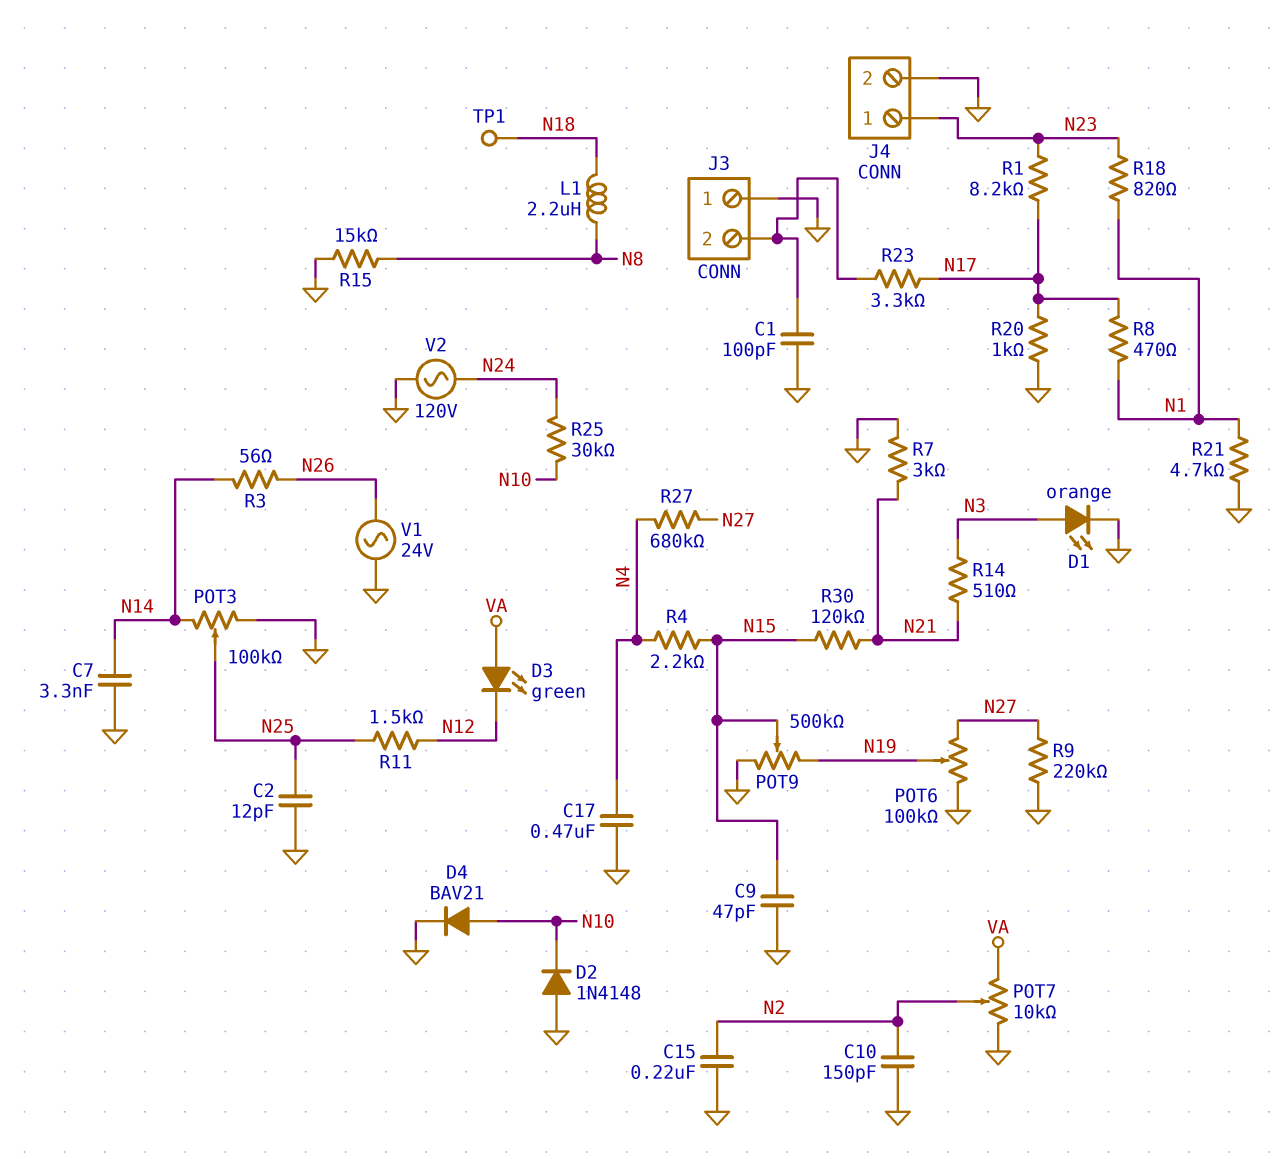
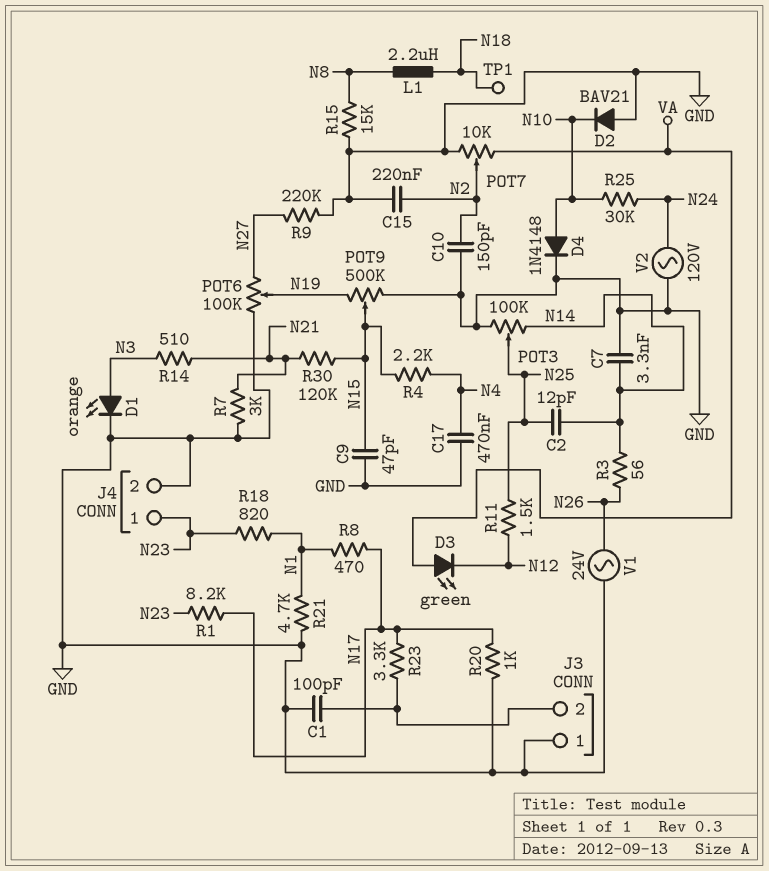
C2: 12pF (GND, N25) -> 12pF (N14, N25)
D2: diode 1N4148 (A GND, K N10) -> diode BAV21 (A GND, K N10)
D4: diode BAV21 (A N10, K GND) -> diode 1N4148 (A N10, K GND)
R27: 680k (N4, N27) -> none

